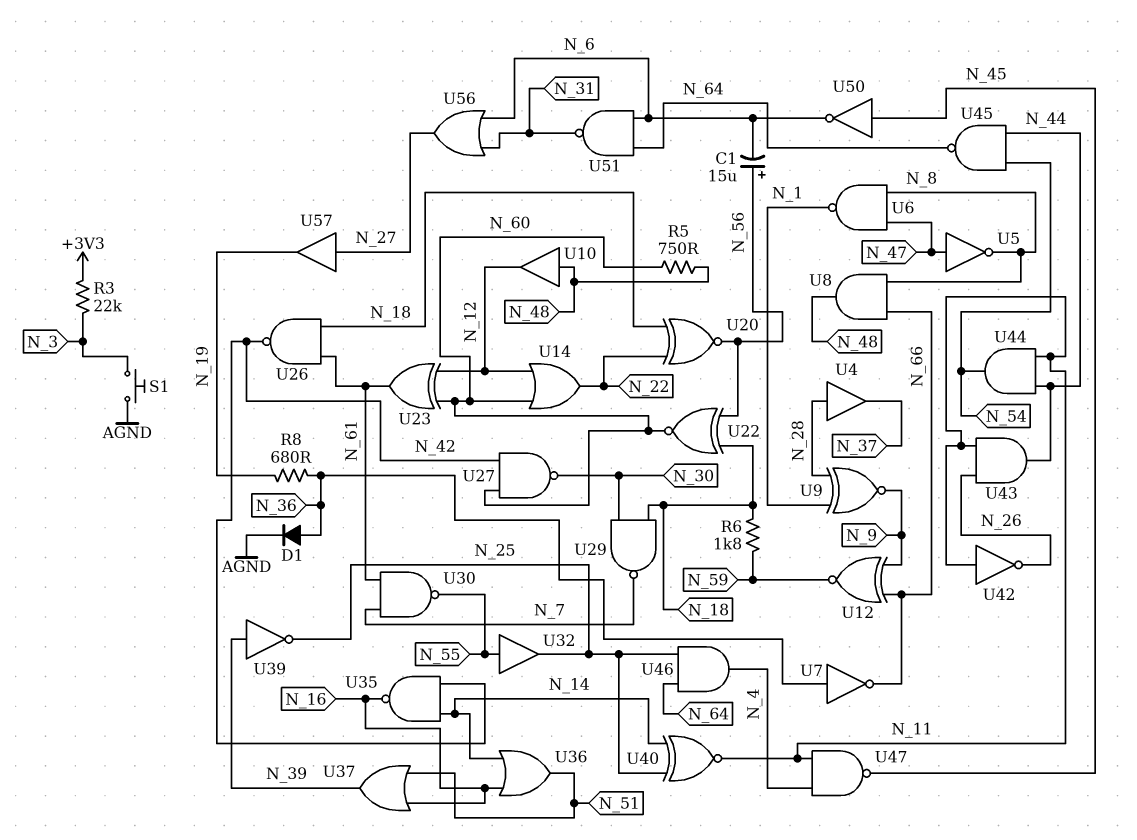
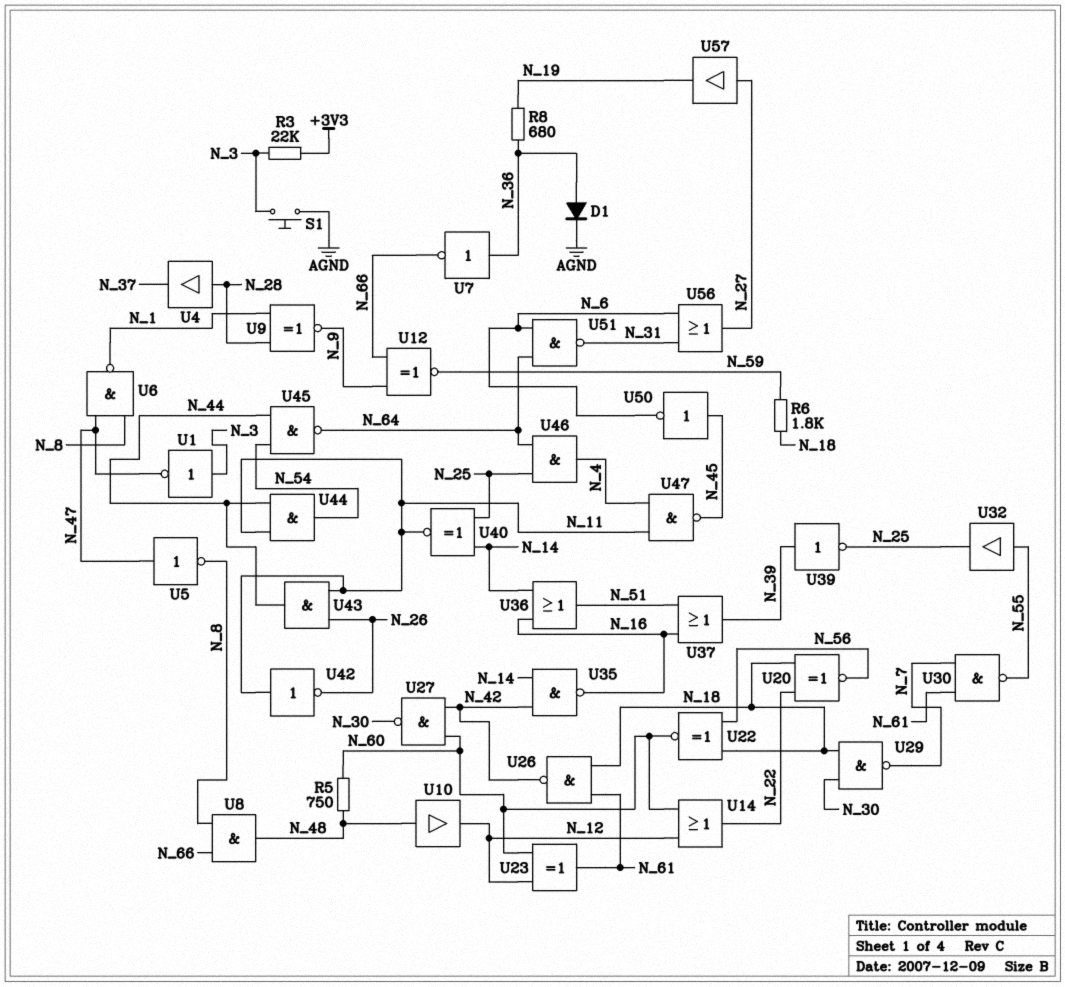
C1: 15uF (plus N_56, minus N_6) -> none
U1: none -> NOT (in N_3, out N_47)

